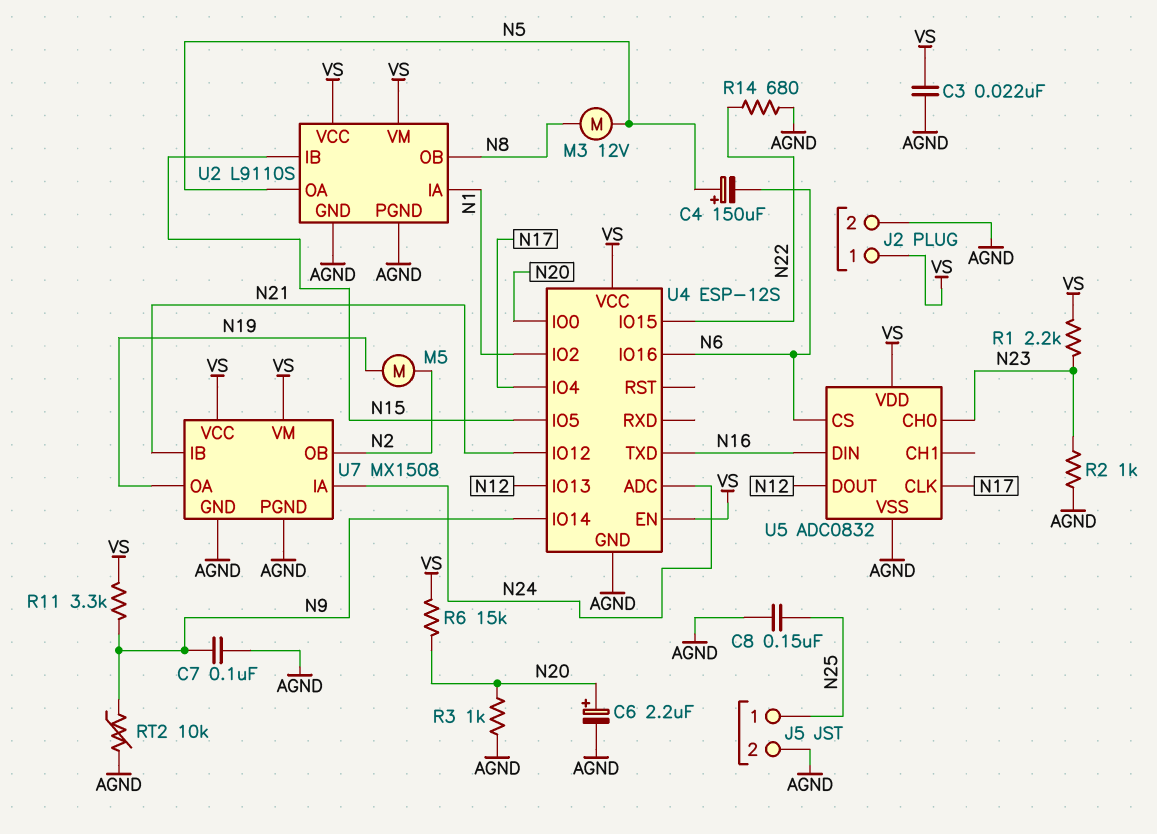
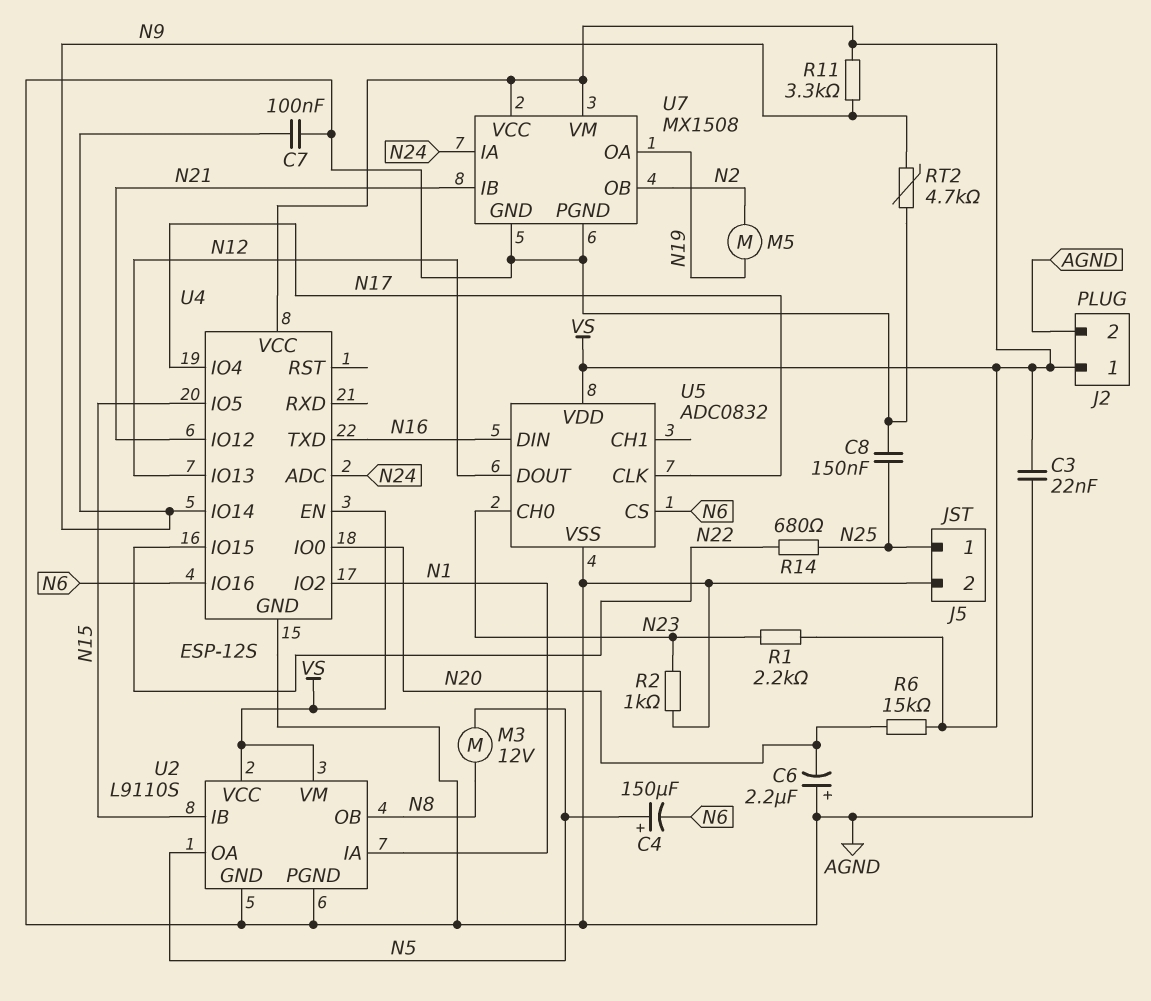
C6: 2.2uF (plus N20, minus AGND) -> 2.2uF (plus AGND, minus N20)
R3: 1k (AGND, N20) -> none
R14: 680 (AGND, N22) -> 680 (N22, N25)
RT2: 10k (AGND, N9) -> 4.7k (AGND, N9)

